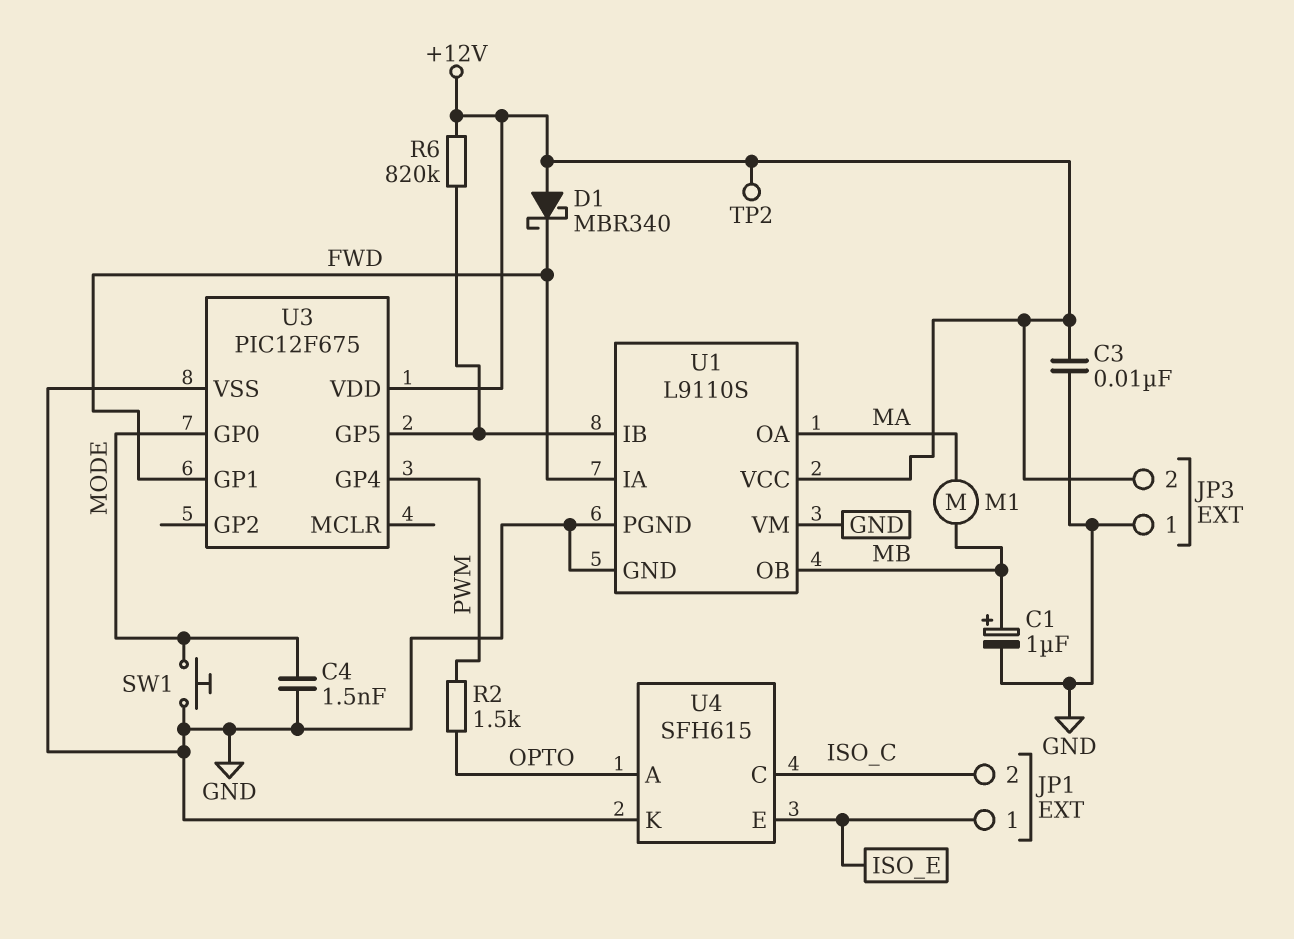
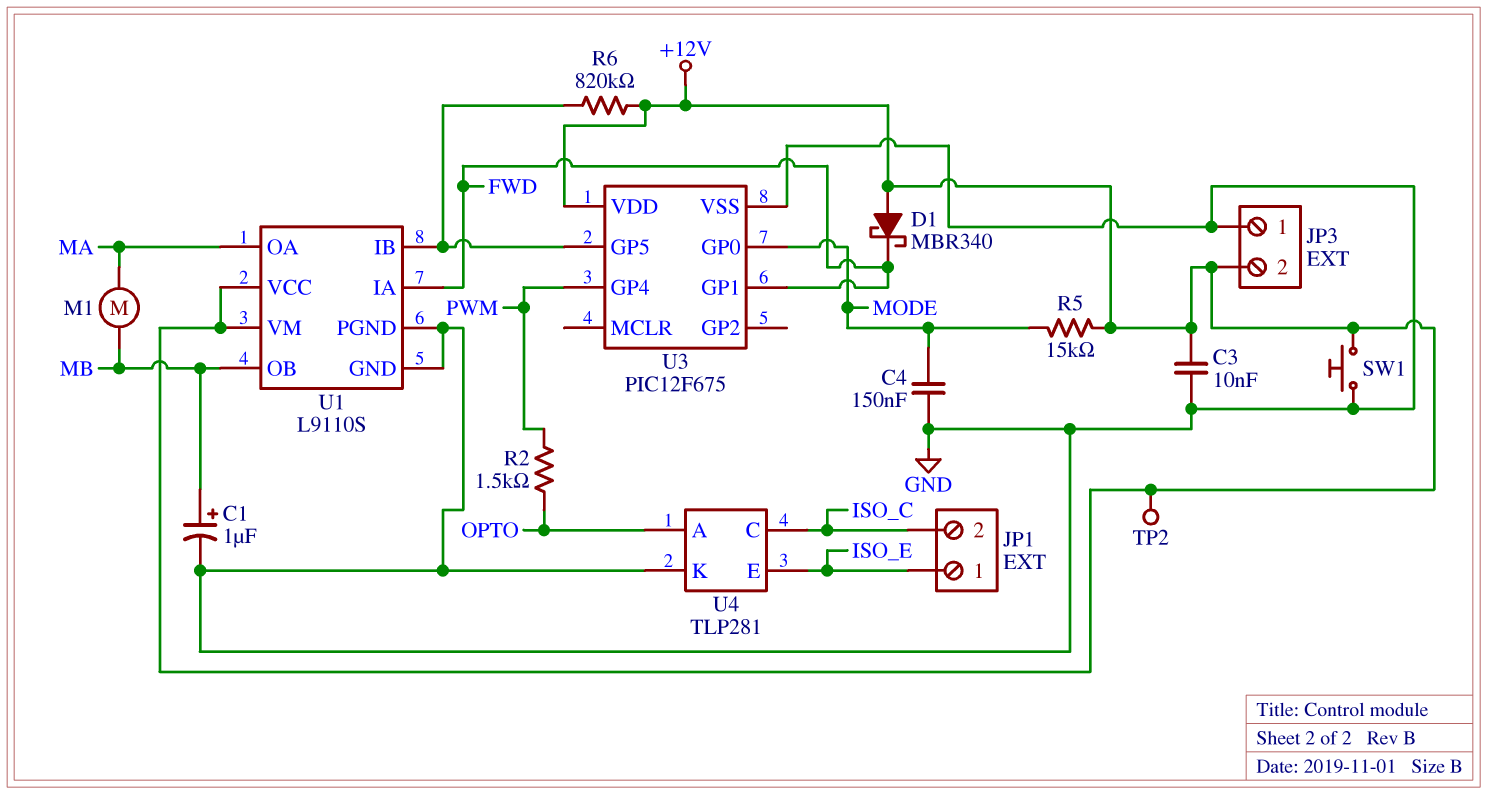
C4: 1.5nF (GND, MODE) -> 150nF (GND, MODE)
R5: none -> 15k (+12V, MODE)
SW1: button (GND, MODE) -> button (+12V, GND)
U1 pin VM: GND -> +12V
U4: SFH615 -> TLP281

